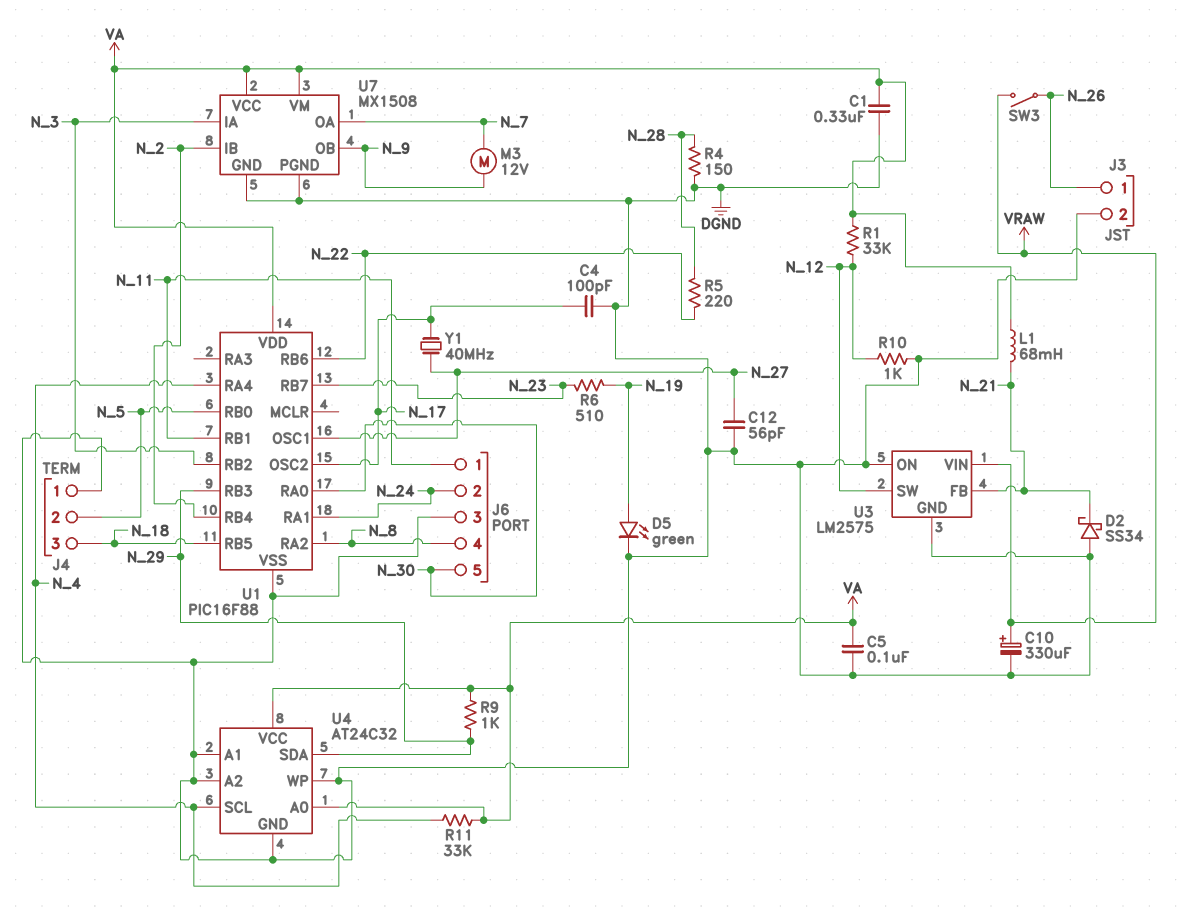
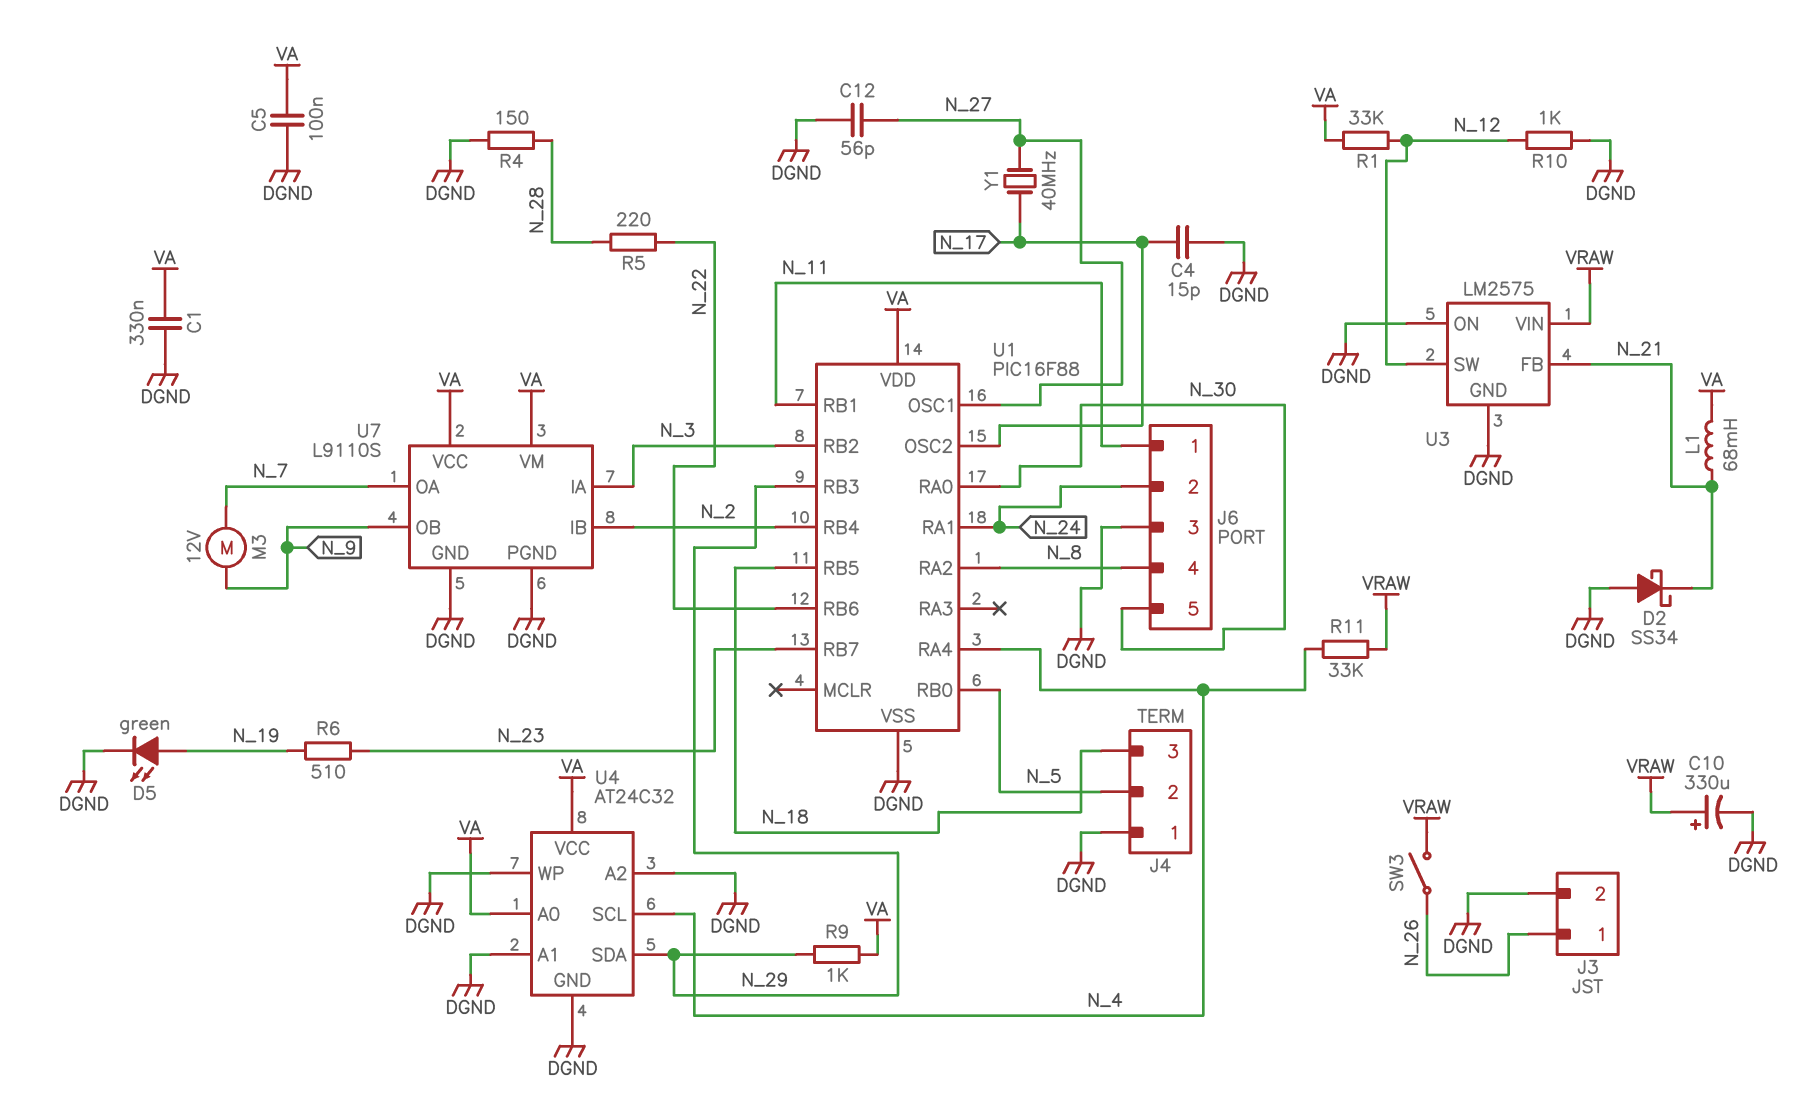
C4: 100pF (DGND, N_17) -> 15pF (DGND, N_17)
R11: 33k (N_4, VA) -> 33k (N_4, VRAW)
U7: MX1508 -> L9110S

